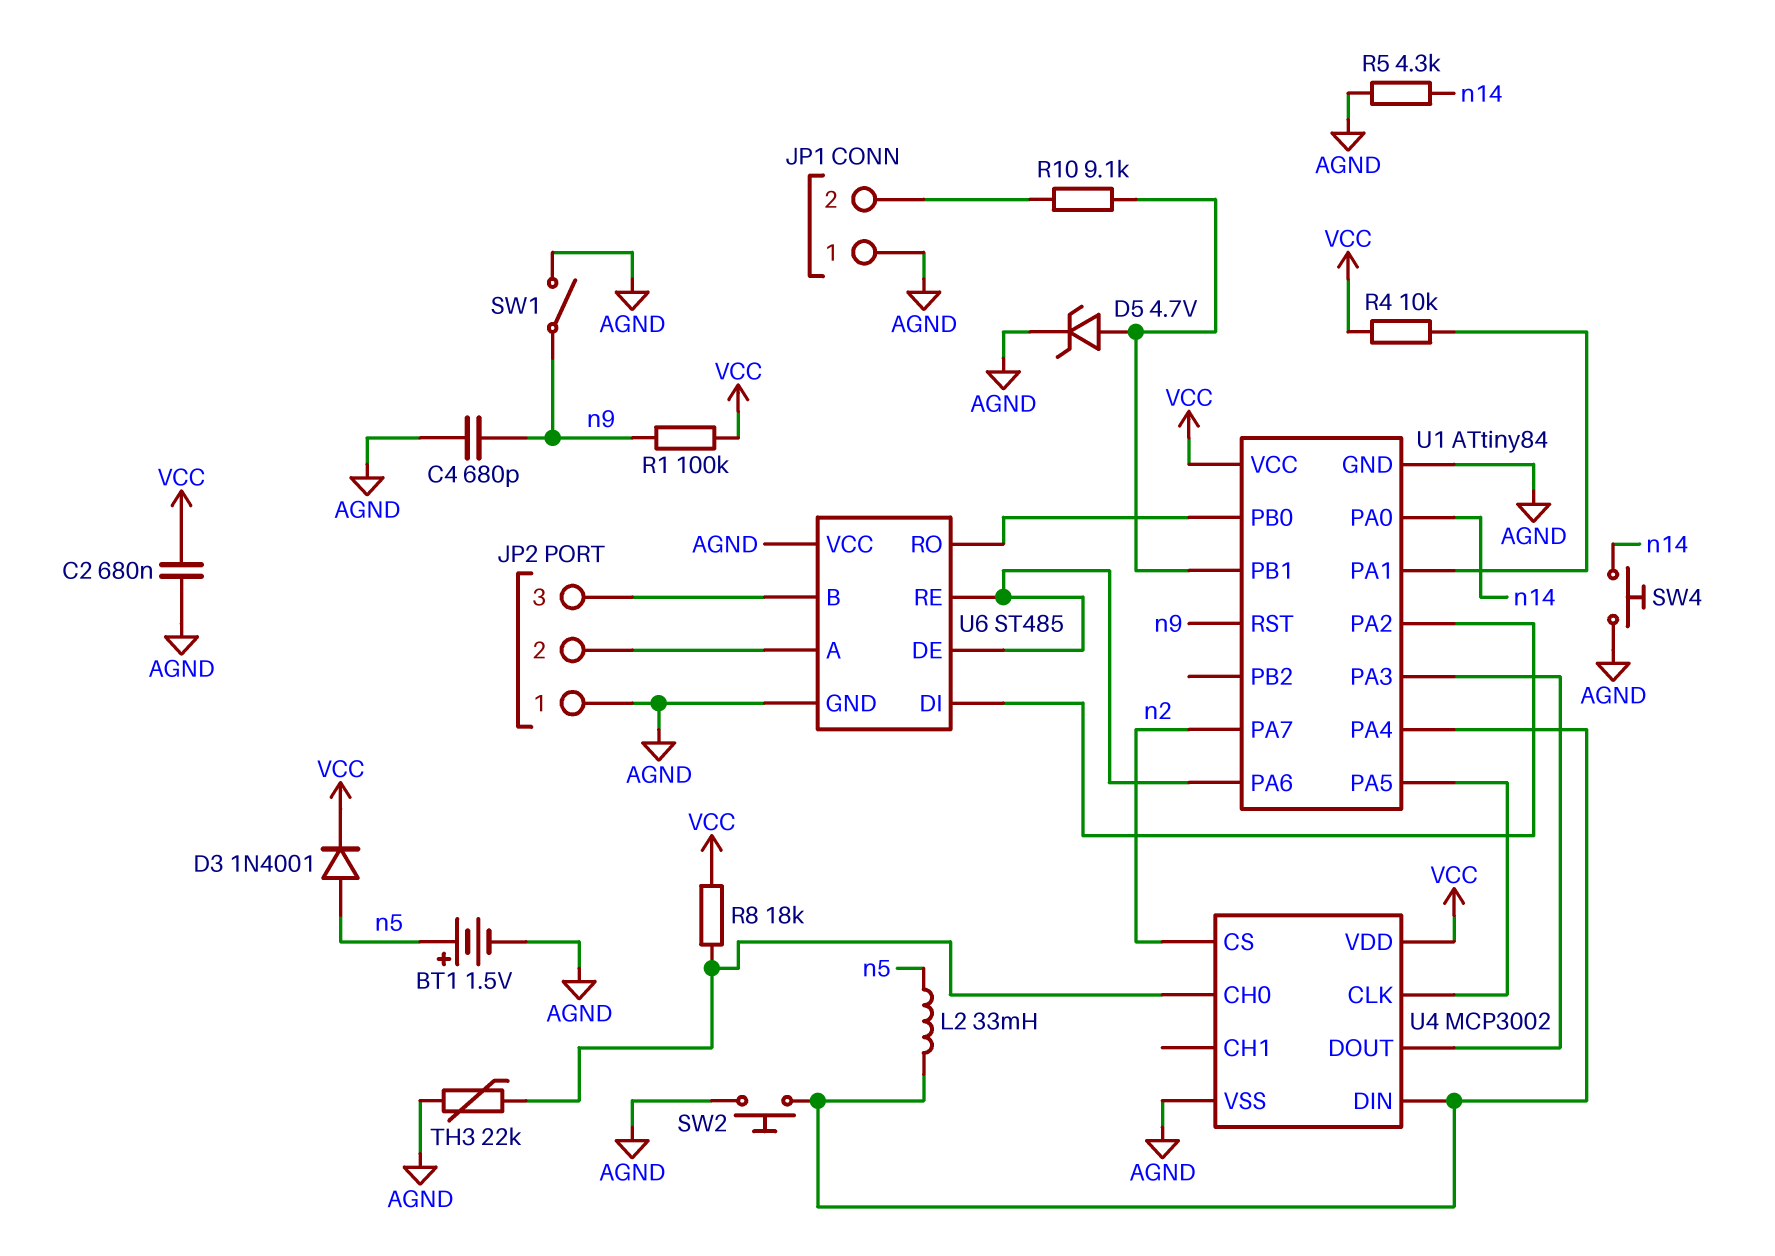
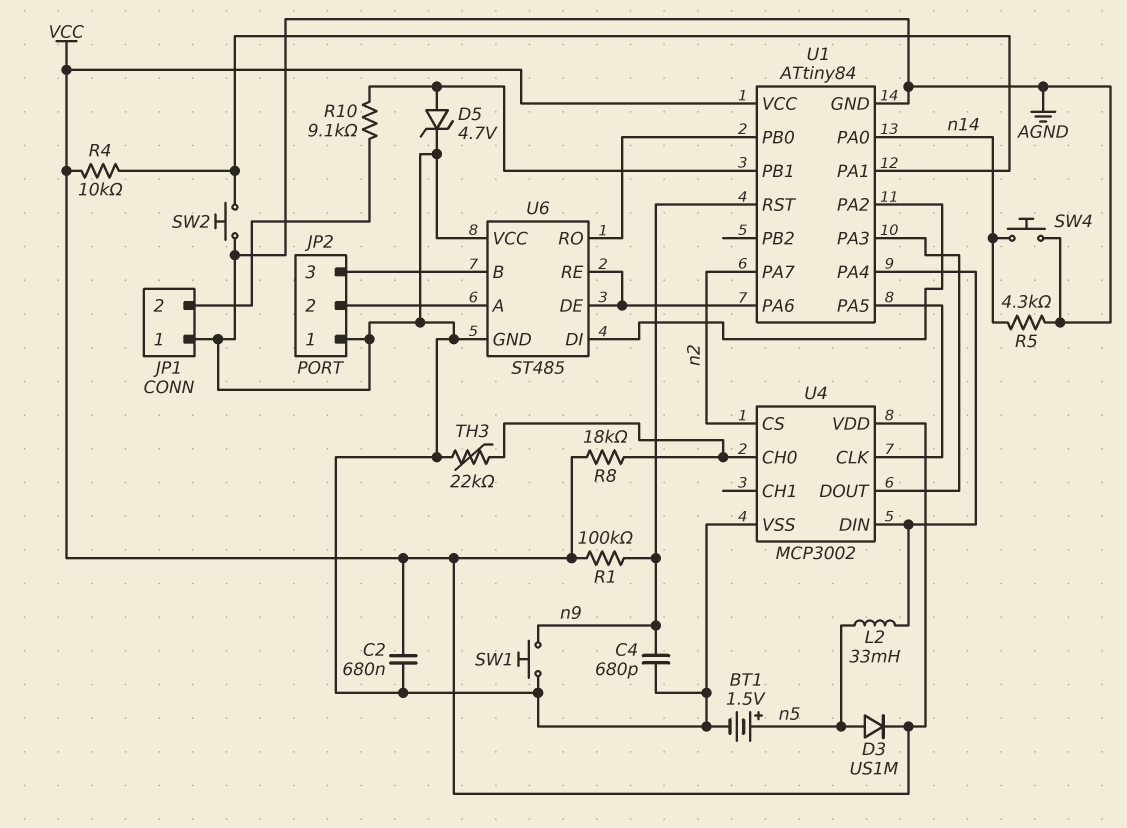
D3: diode 1N4001 (A n5, K VCC) -> diode US1M (A n5, K VCC)
SW1: switch (AGND, n9) -> button (AGND, n9)
SW2: button (AGND, U1/PA4) -> button (AGND, U1/PA1)

